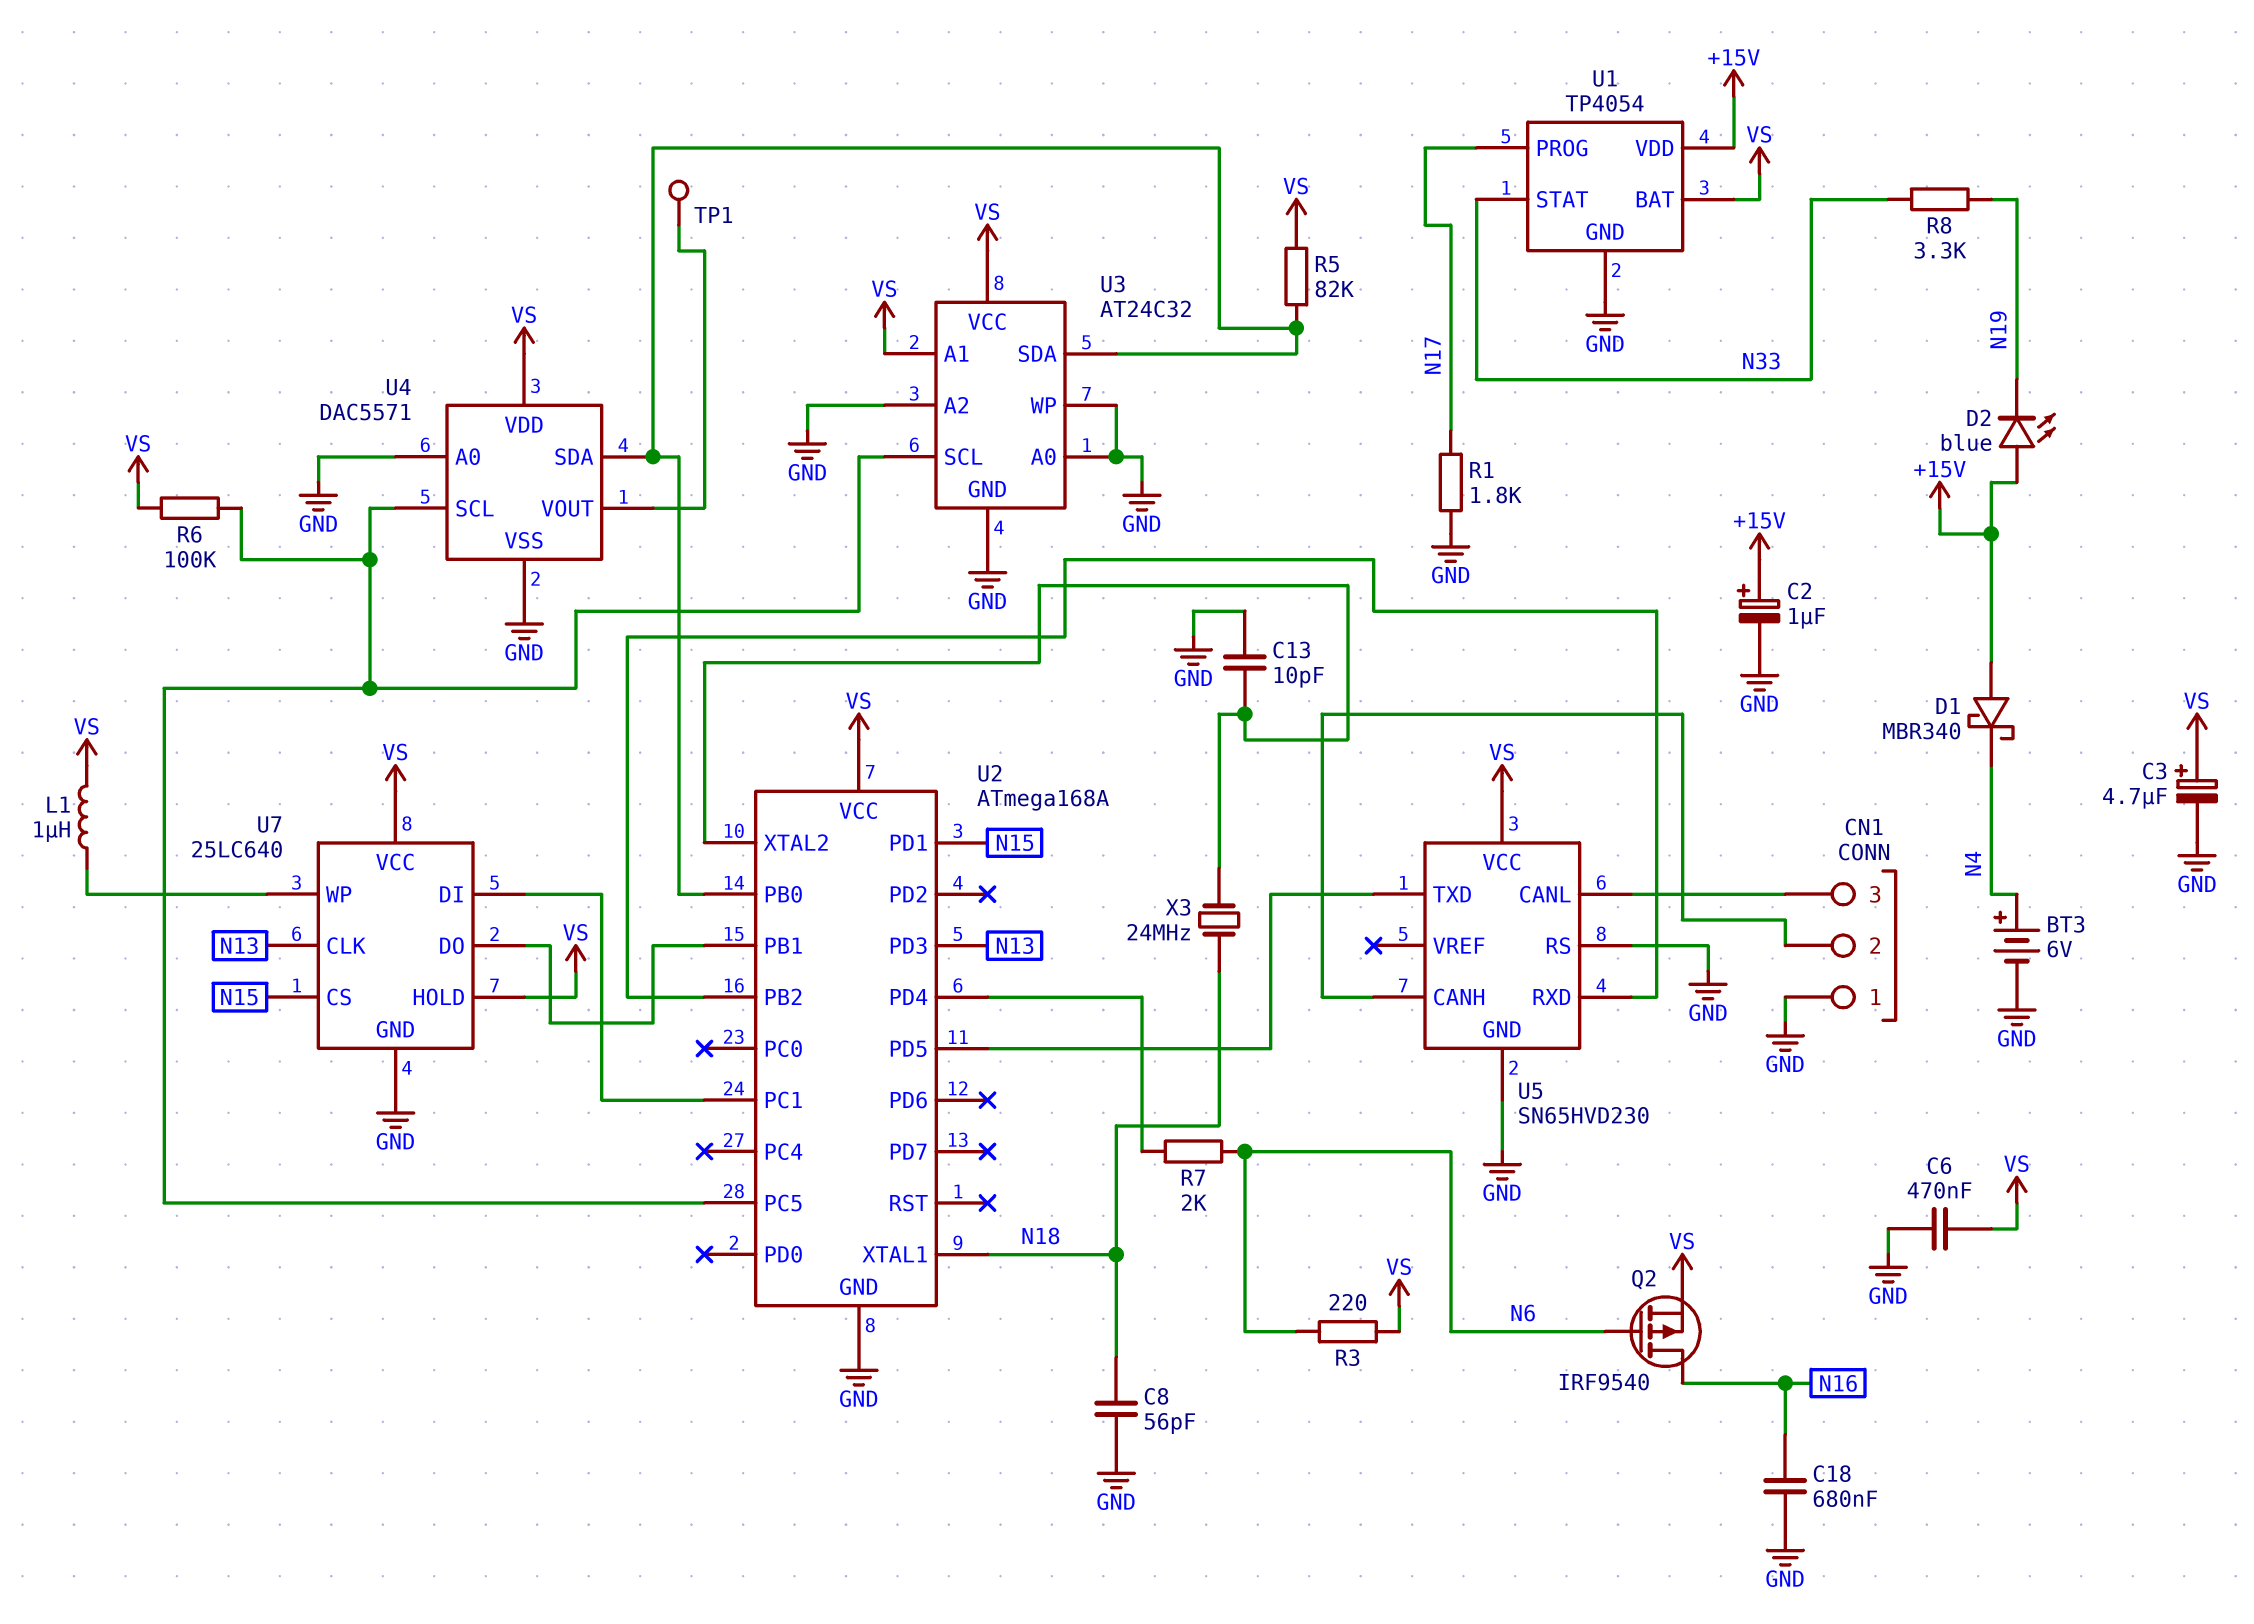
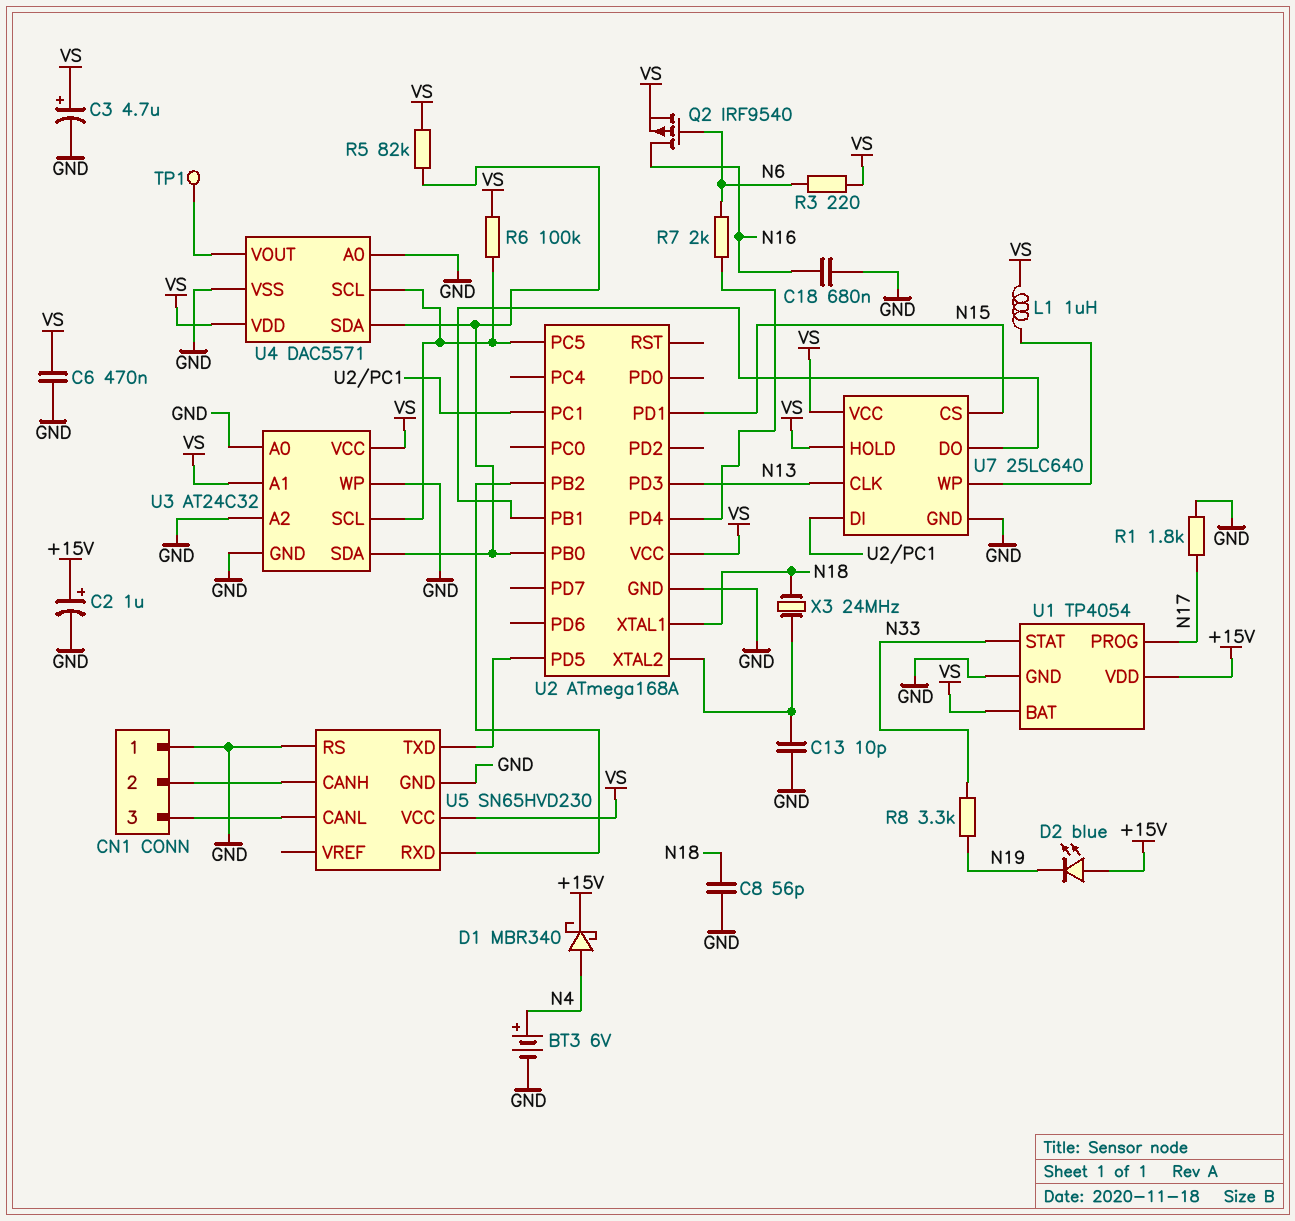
D1: schottky MBR340 (A +15V, K N4) -> schottky MBR340 (A N4, K +15V)

